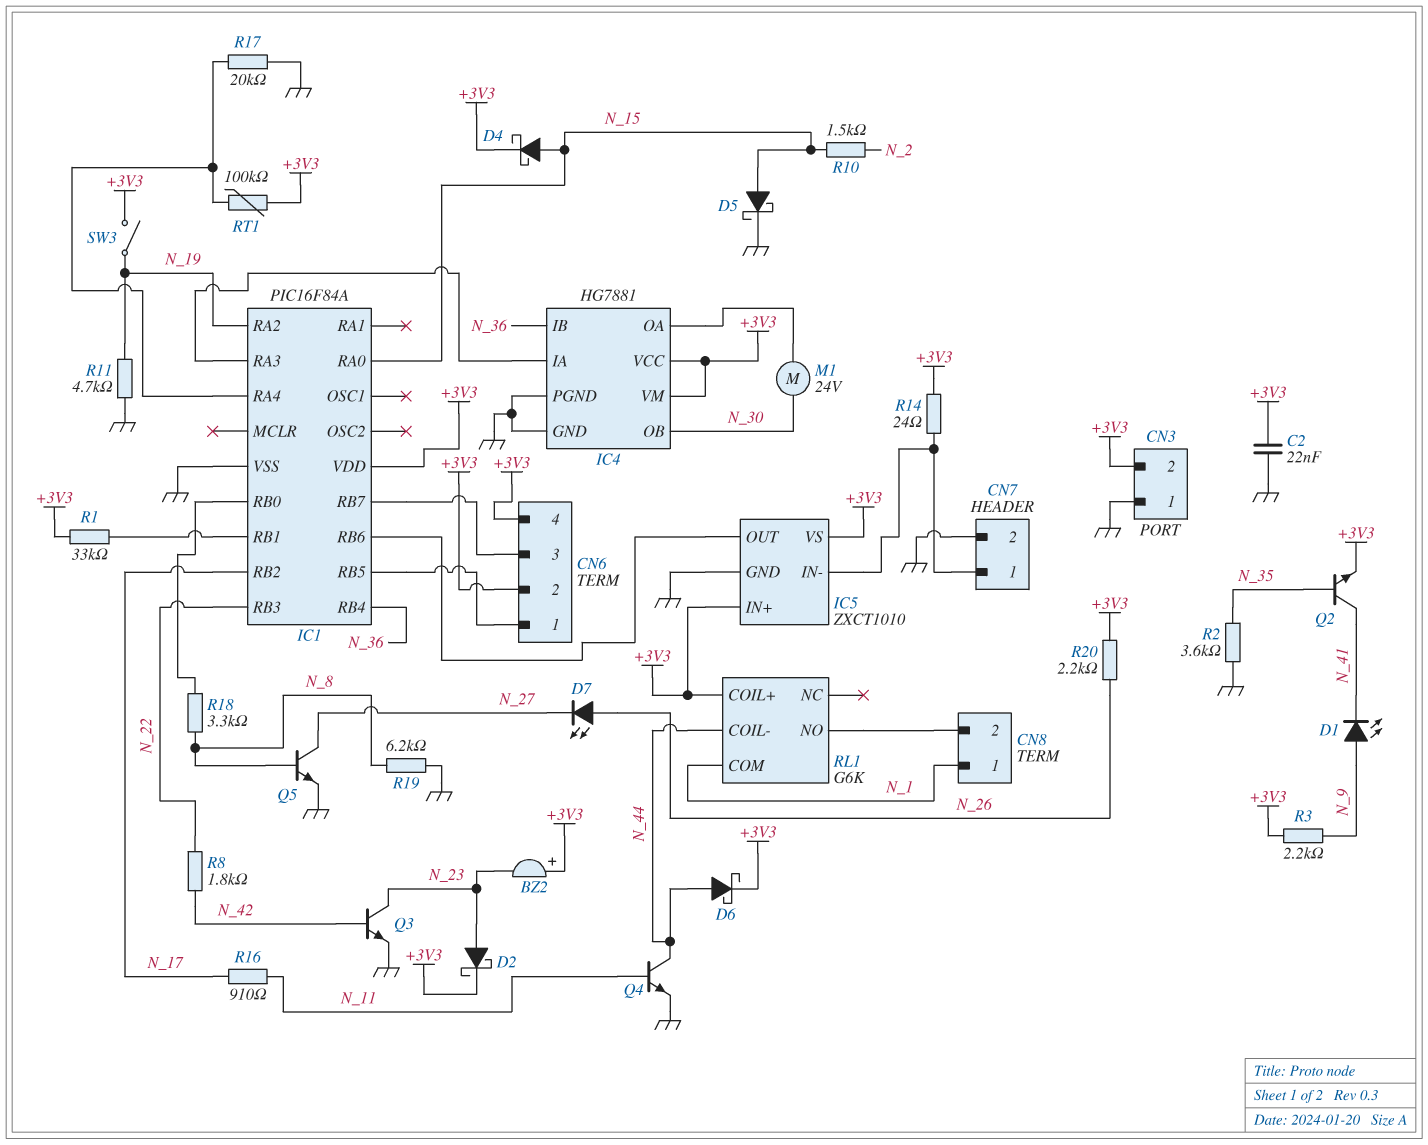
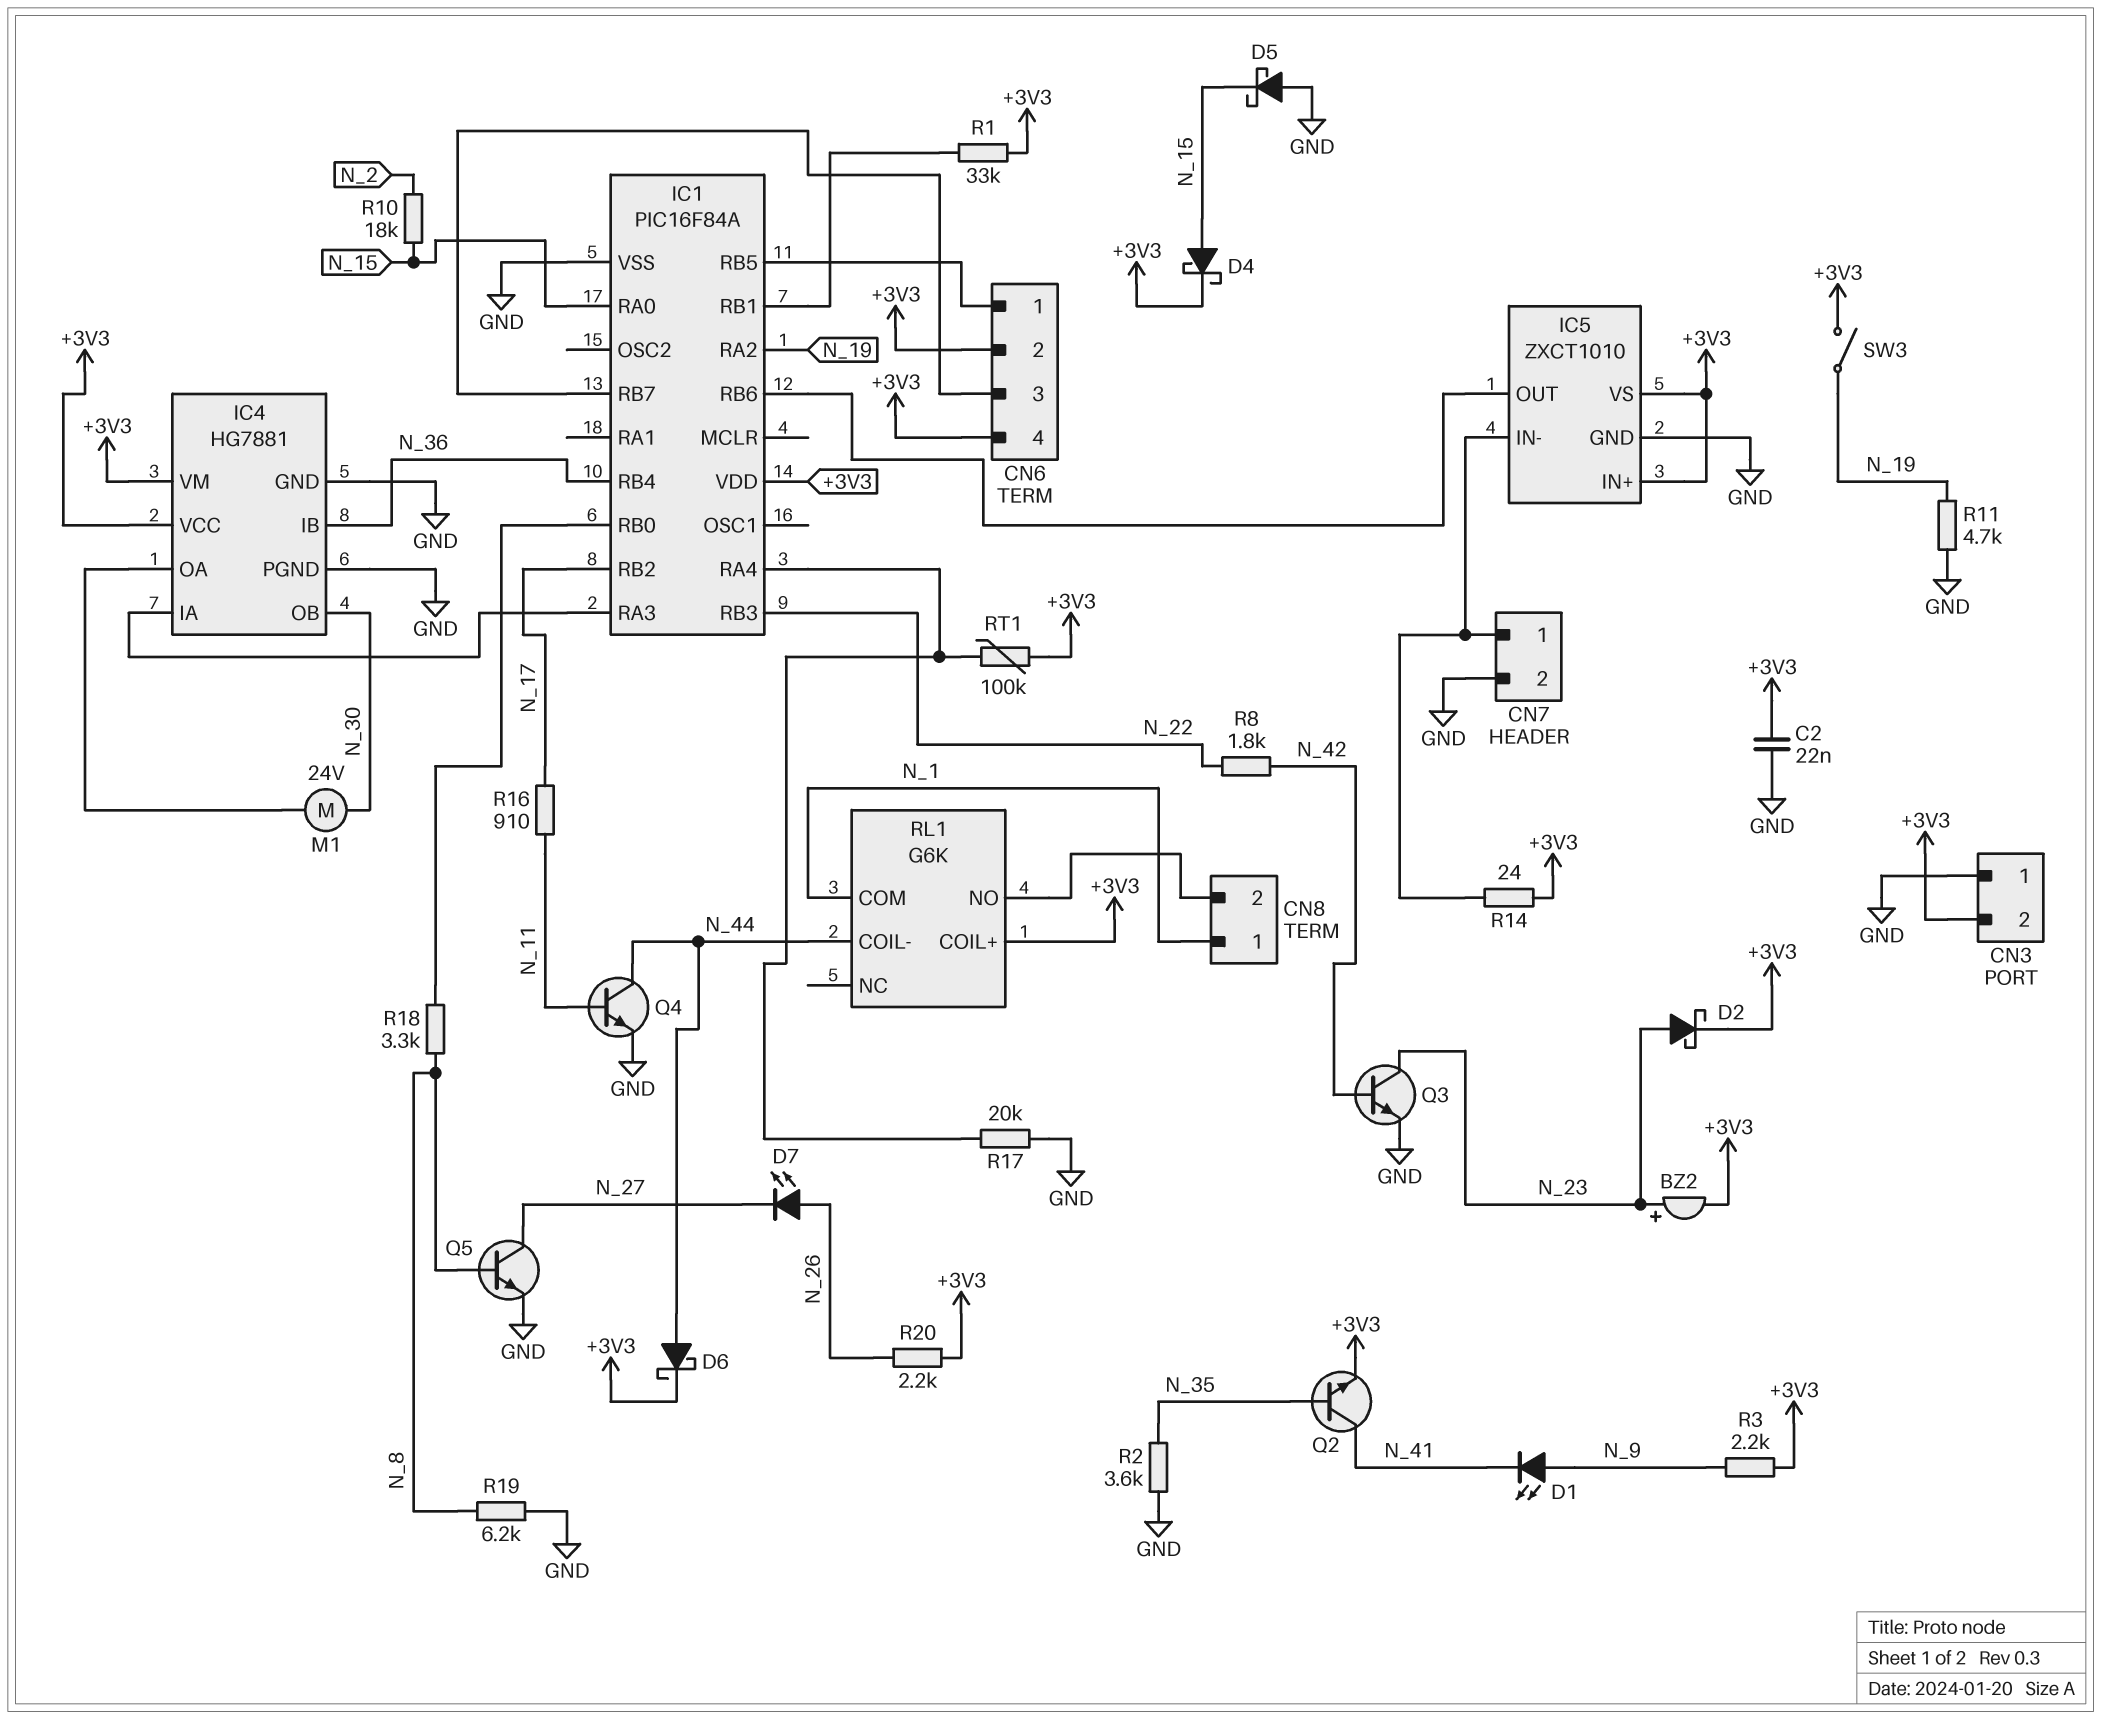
BZ2: buzzer (plus +3V3, minus N_23) -> buzzer (plus N_23, minus +3V3)
D5: schottky (A N_15, K GND) -> schottky (A GND, K N_15)
R10: 1.5k (N_2, N_15) -> 18k (N_2, N_15)

